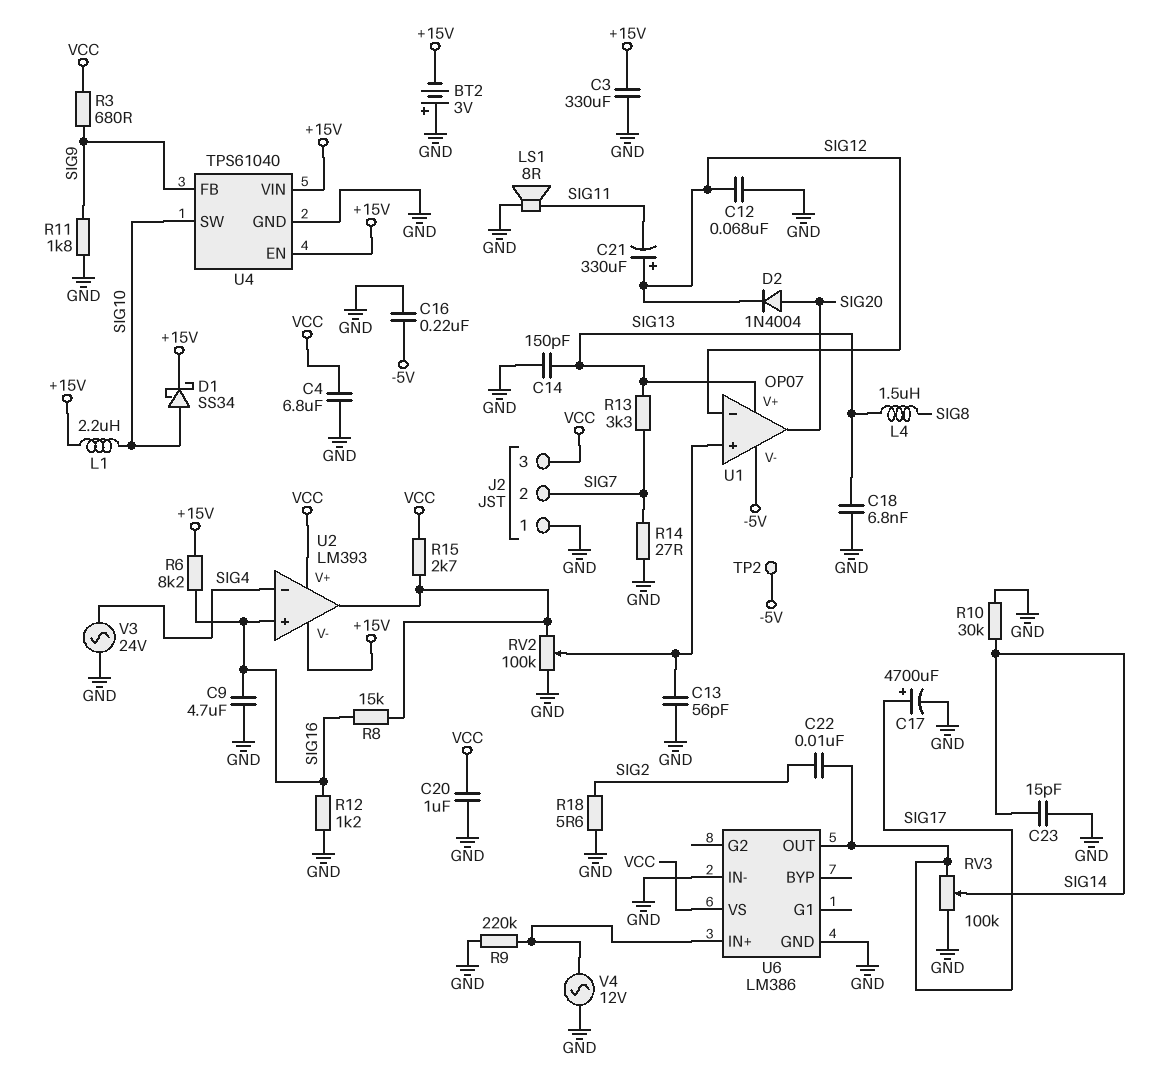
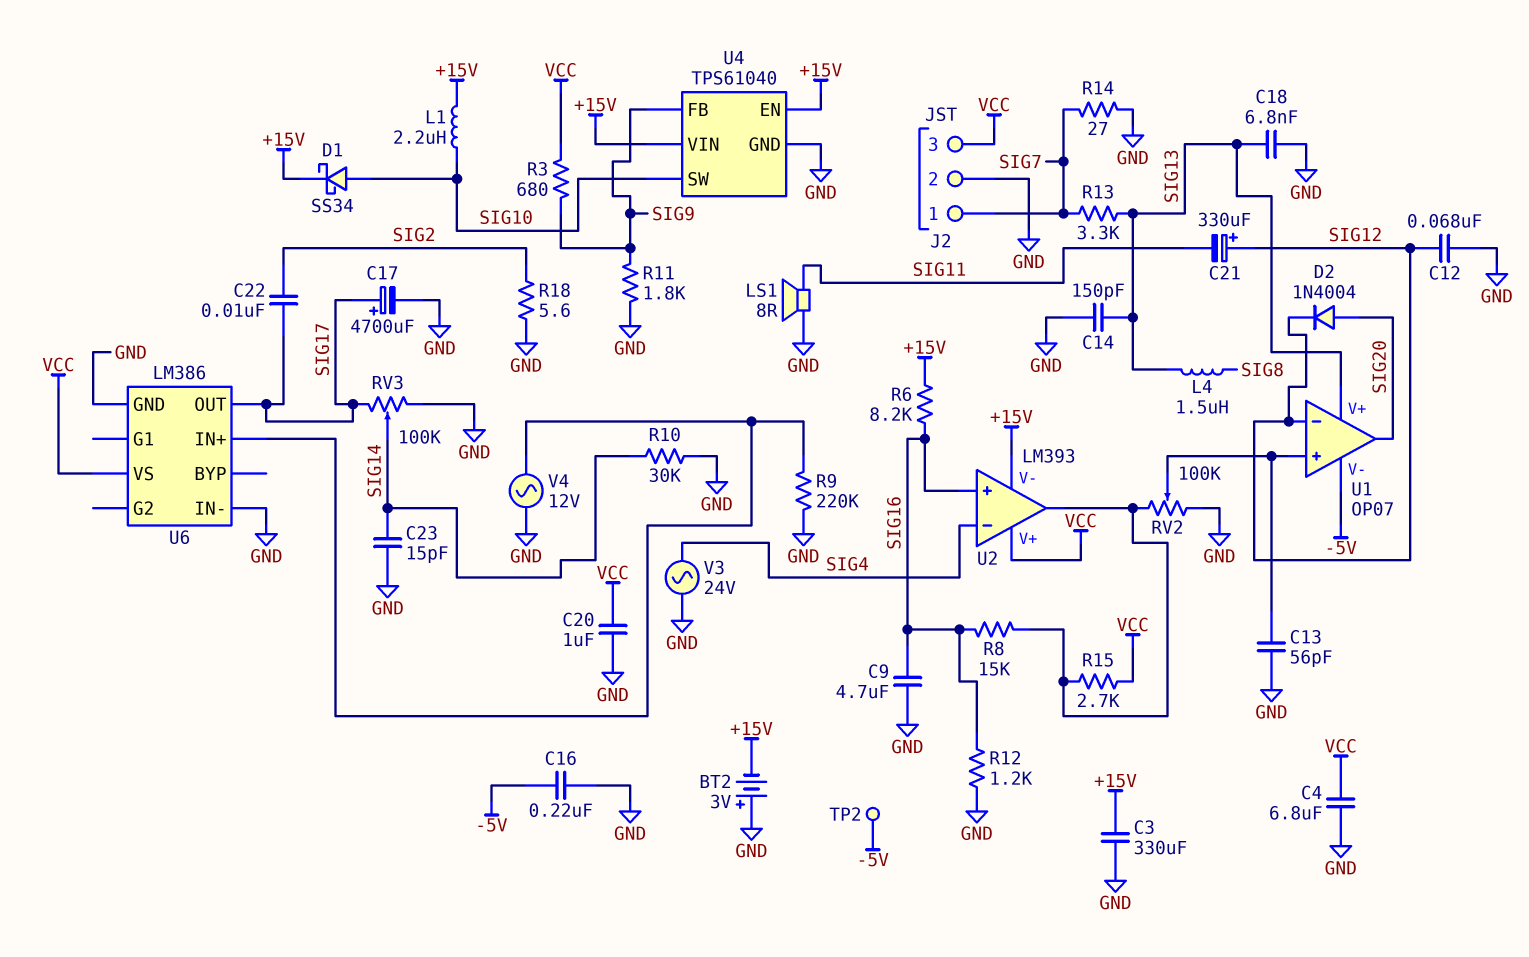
J2 pin 1: GND -> SIG7
J2 pin 2: SIG7 -> GND

